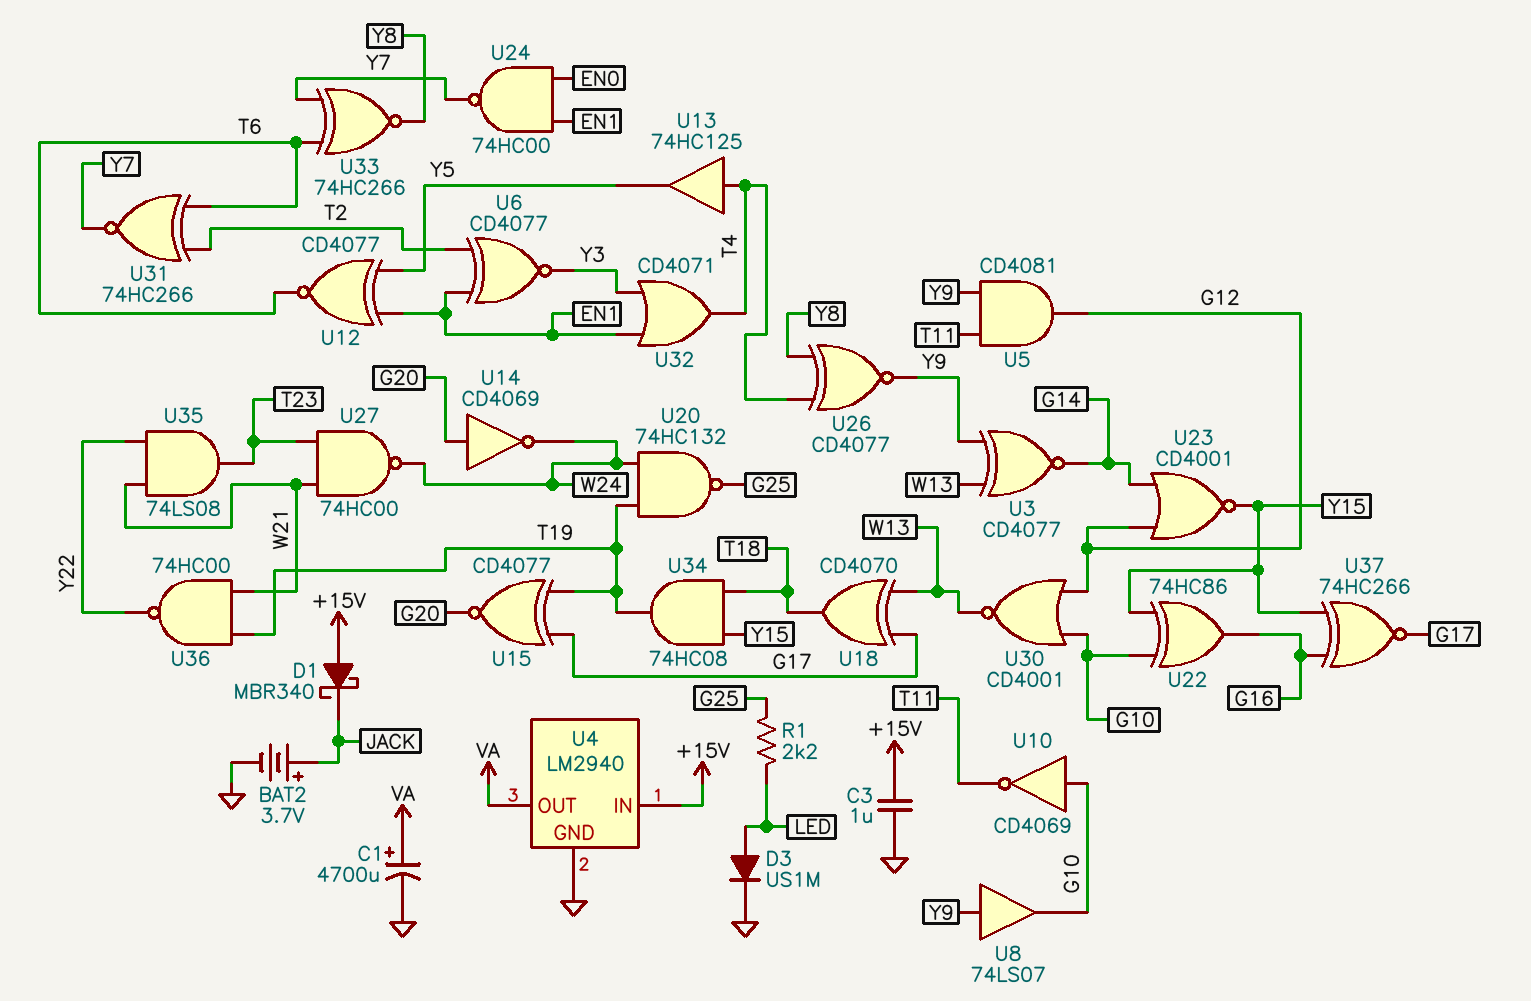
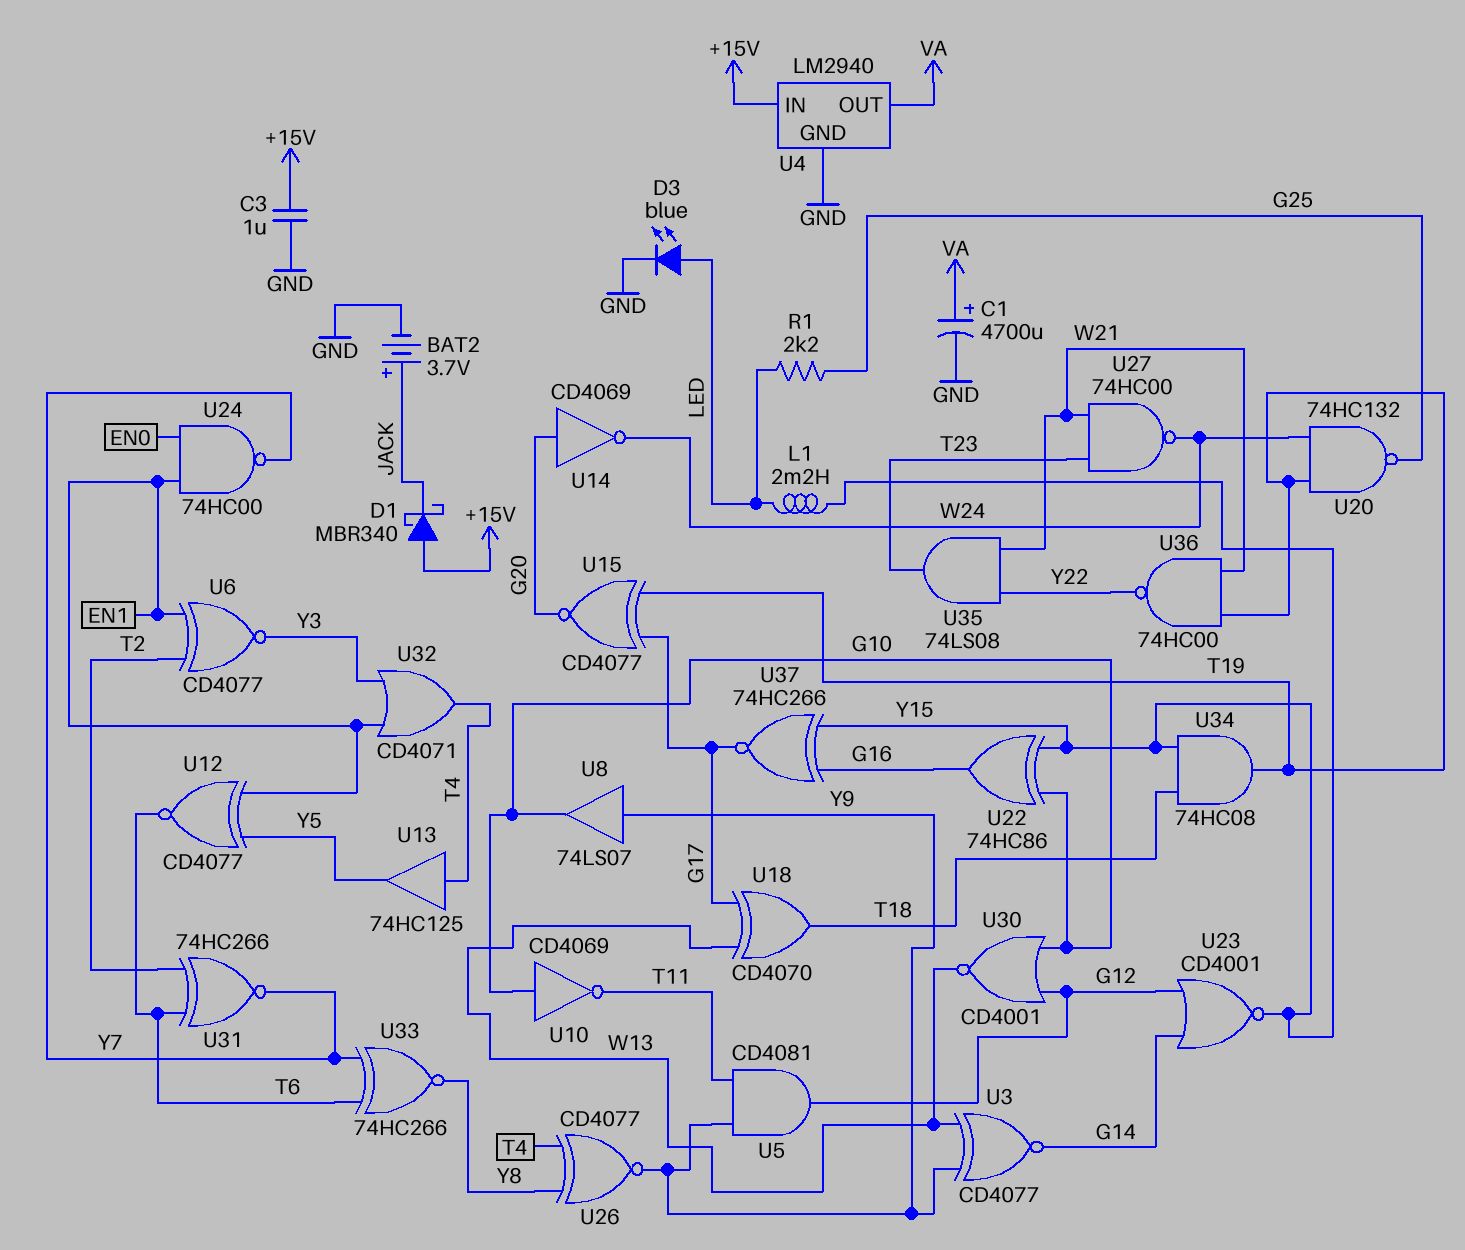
D3: diode US1M (A LED, K GND) -> LED blue (A LED, K GND)
L1: none -> 2.2mH (LED, Y15)

